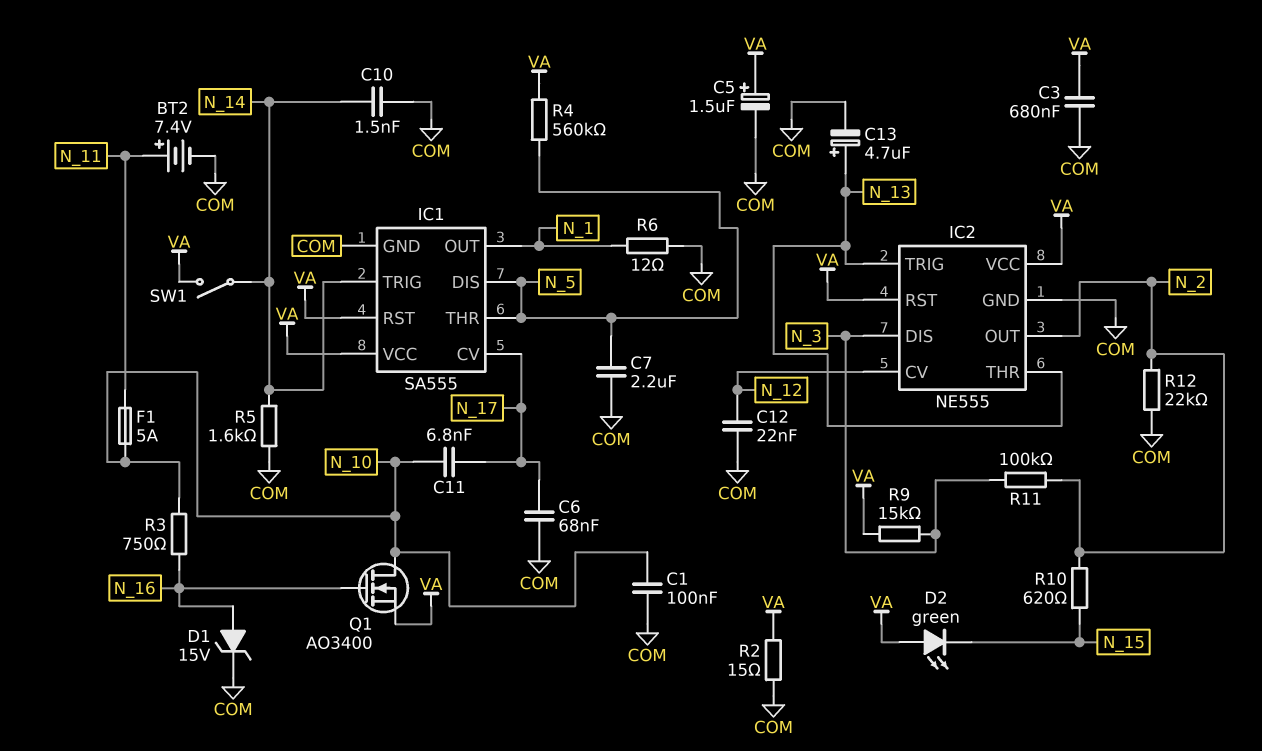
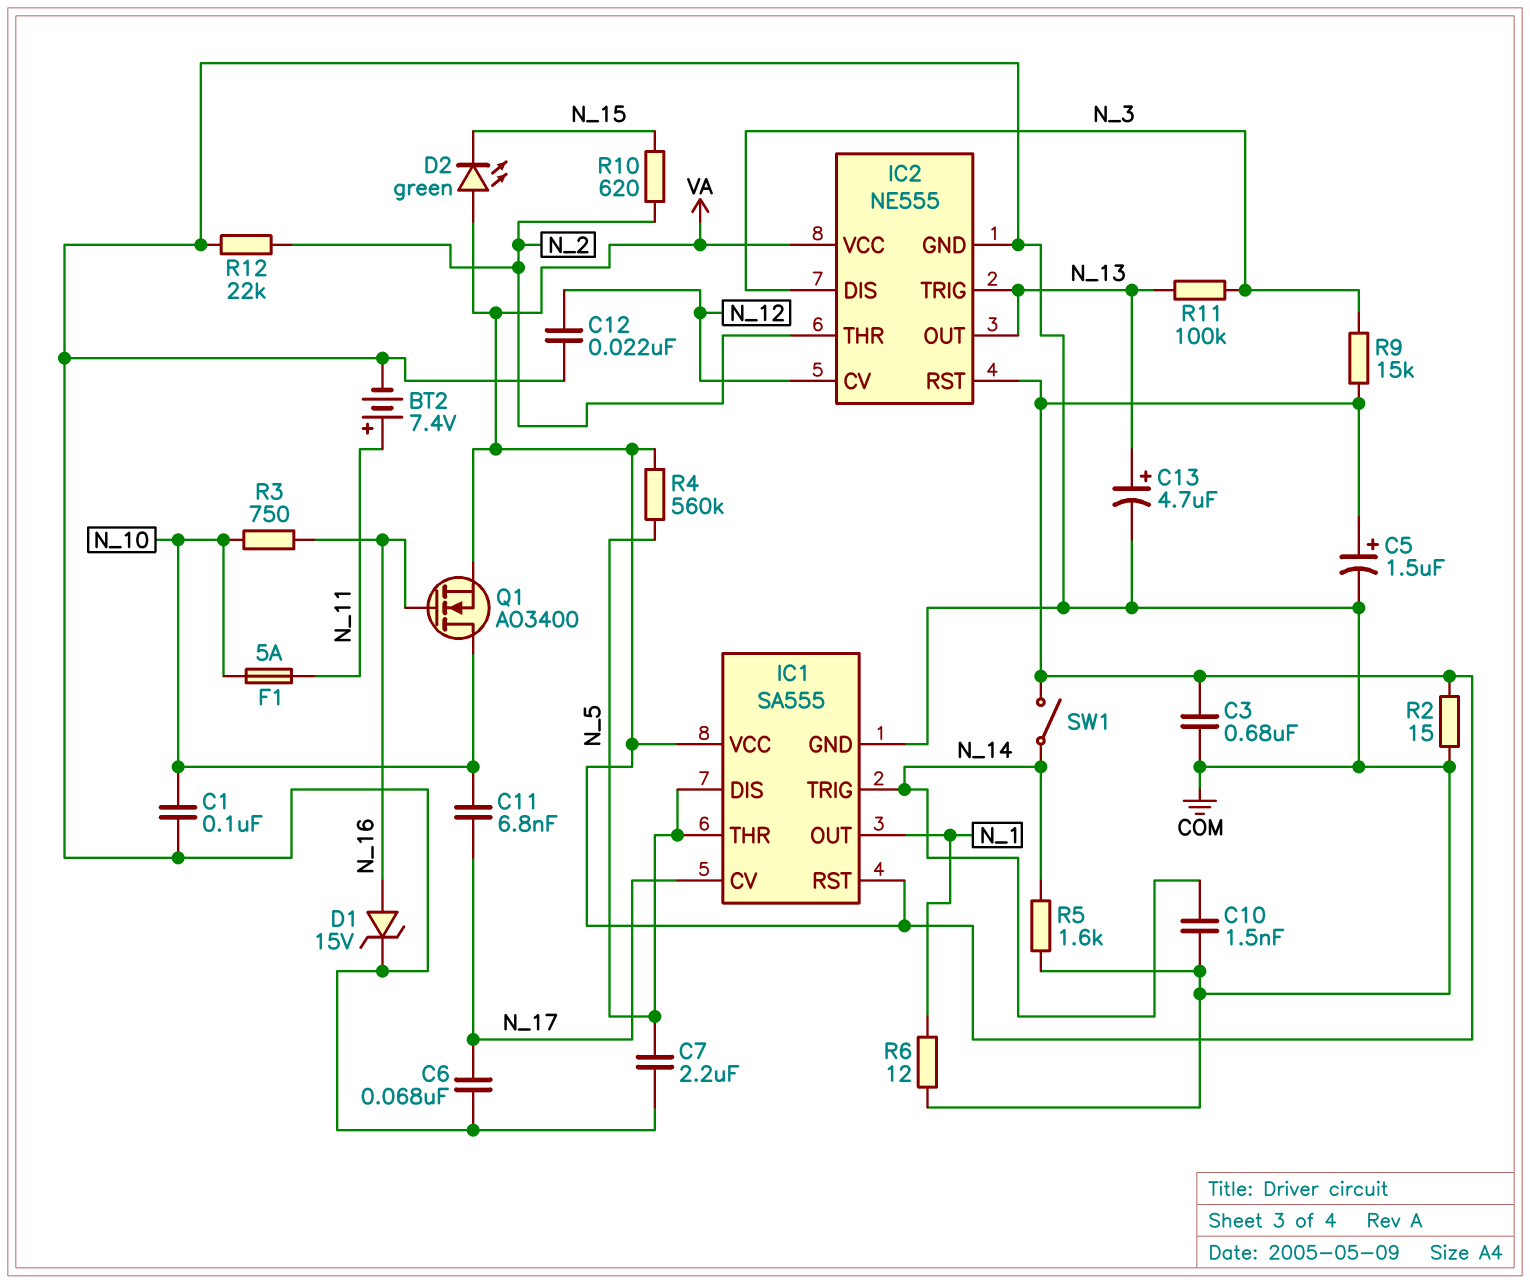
IC2 pin OUT: N_2 -> N_13
IC2 pin THR: N_13 -> N_2
R11: 100k (N_2, N_3) -> 100k (N_3, N_13)

